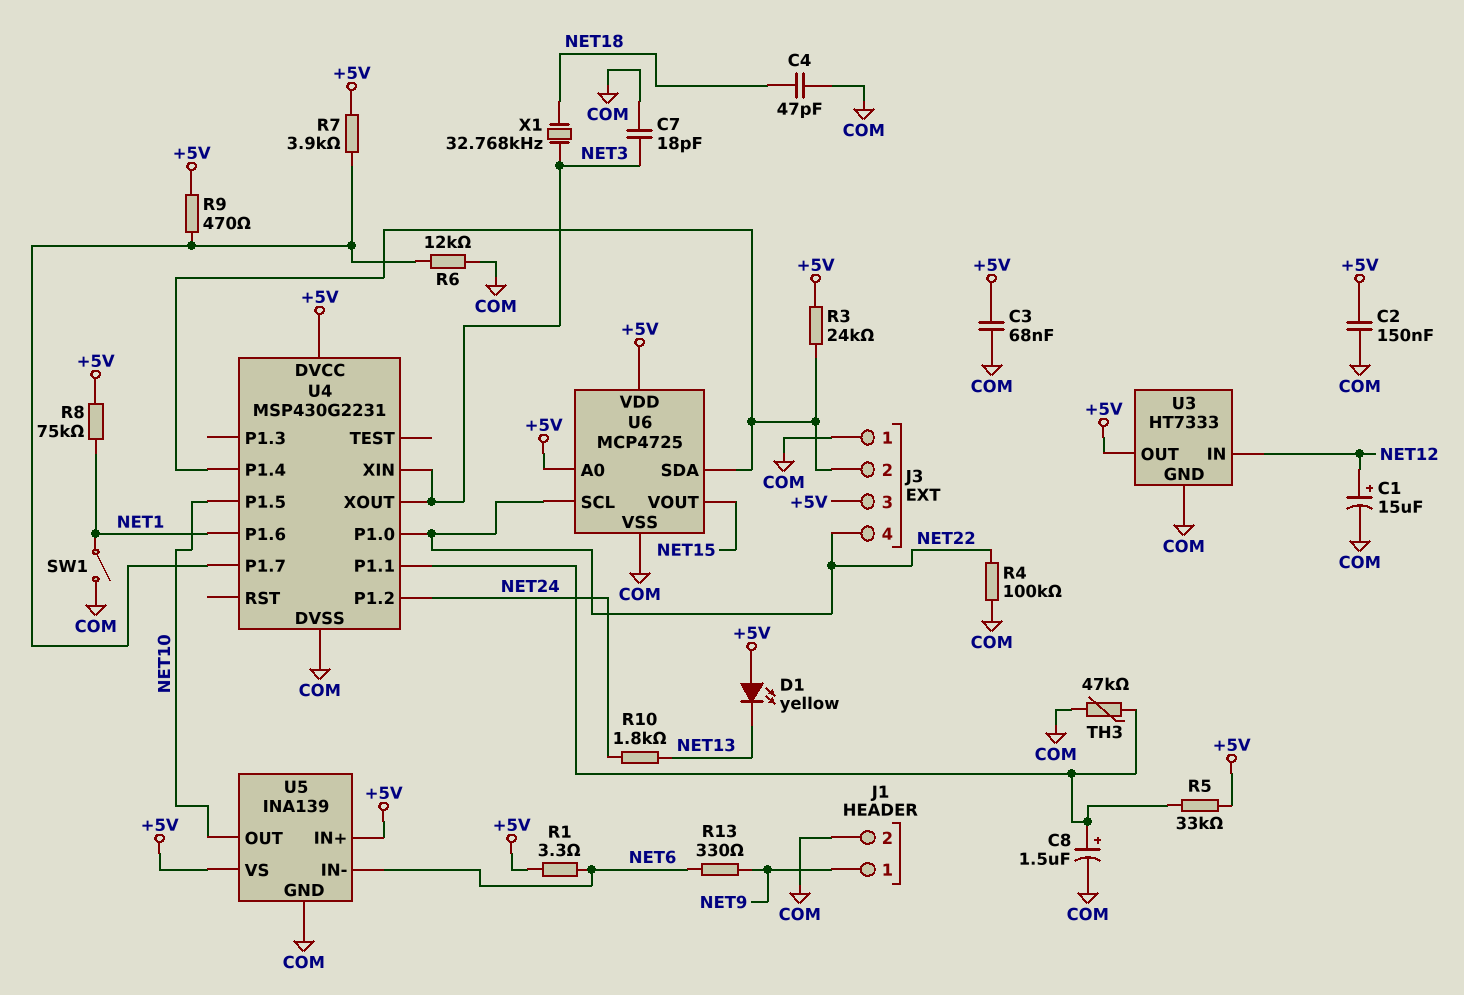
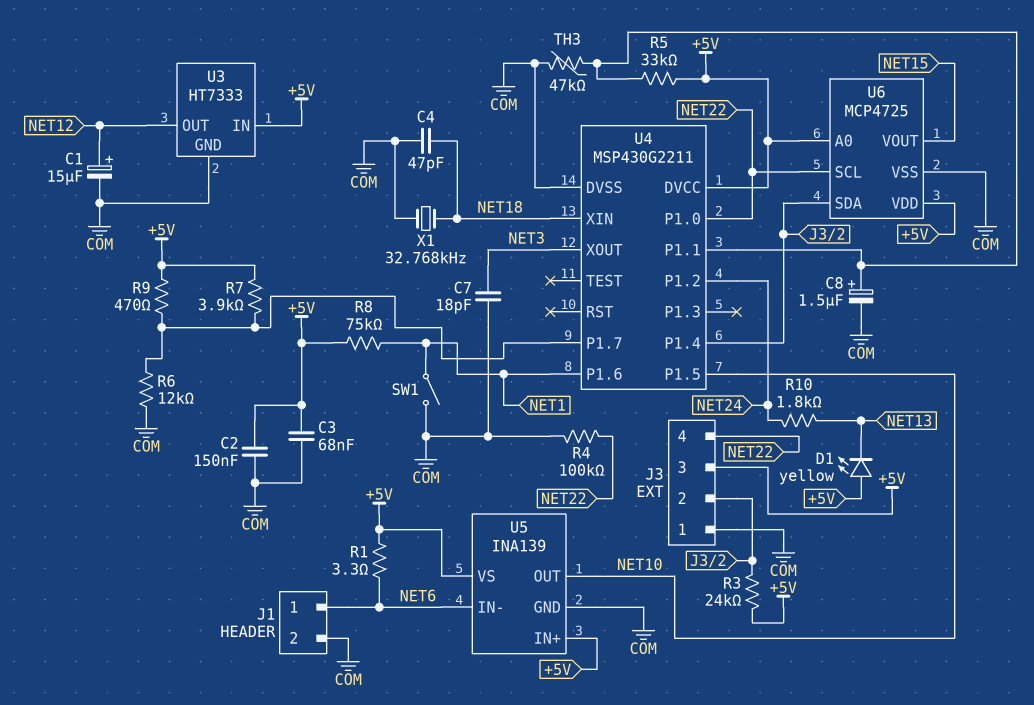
J1 pin 1: NET9 -> NET6
R13: 330 (NET6, NET9) -> none
U3 pin IN: NET12 -> +5V
U3 pin OUT: +5V -> NET12
U4: MSP430G2231 -> MSP430G2211
U4 pin XIN: NET3 -> NET18
X1: 32.768kHz (NET3, NET18) -> 32.768kHz (COM, NET18)

